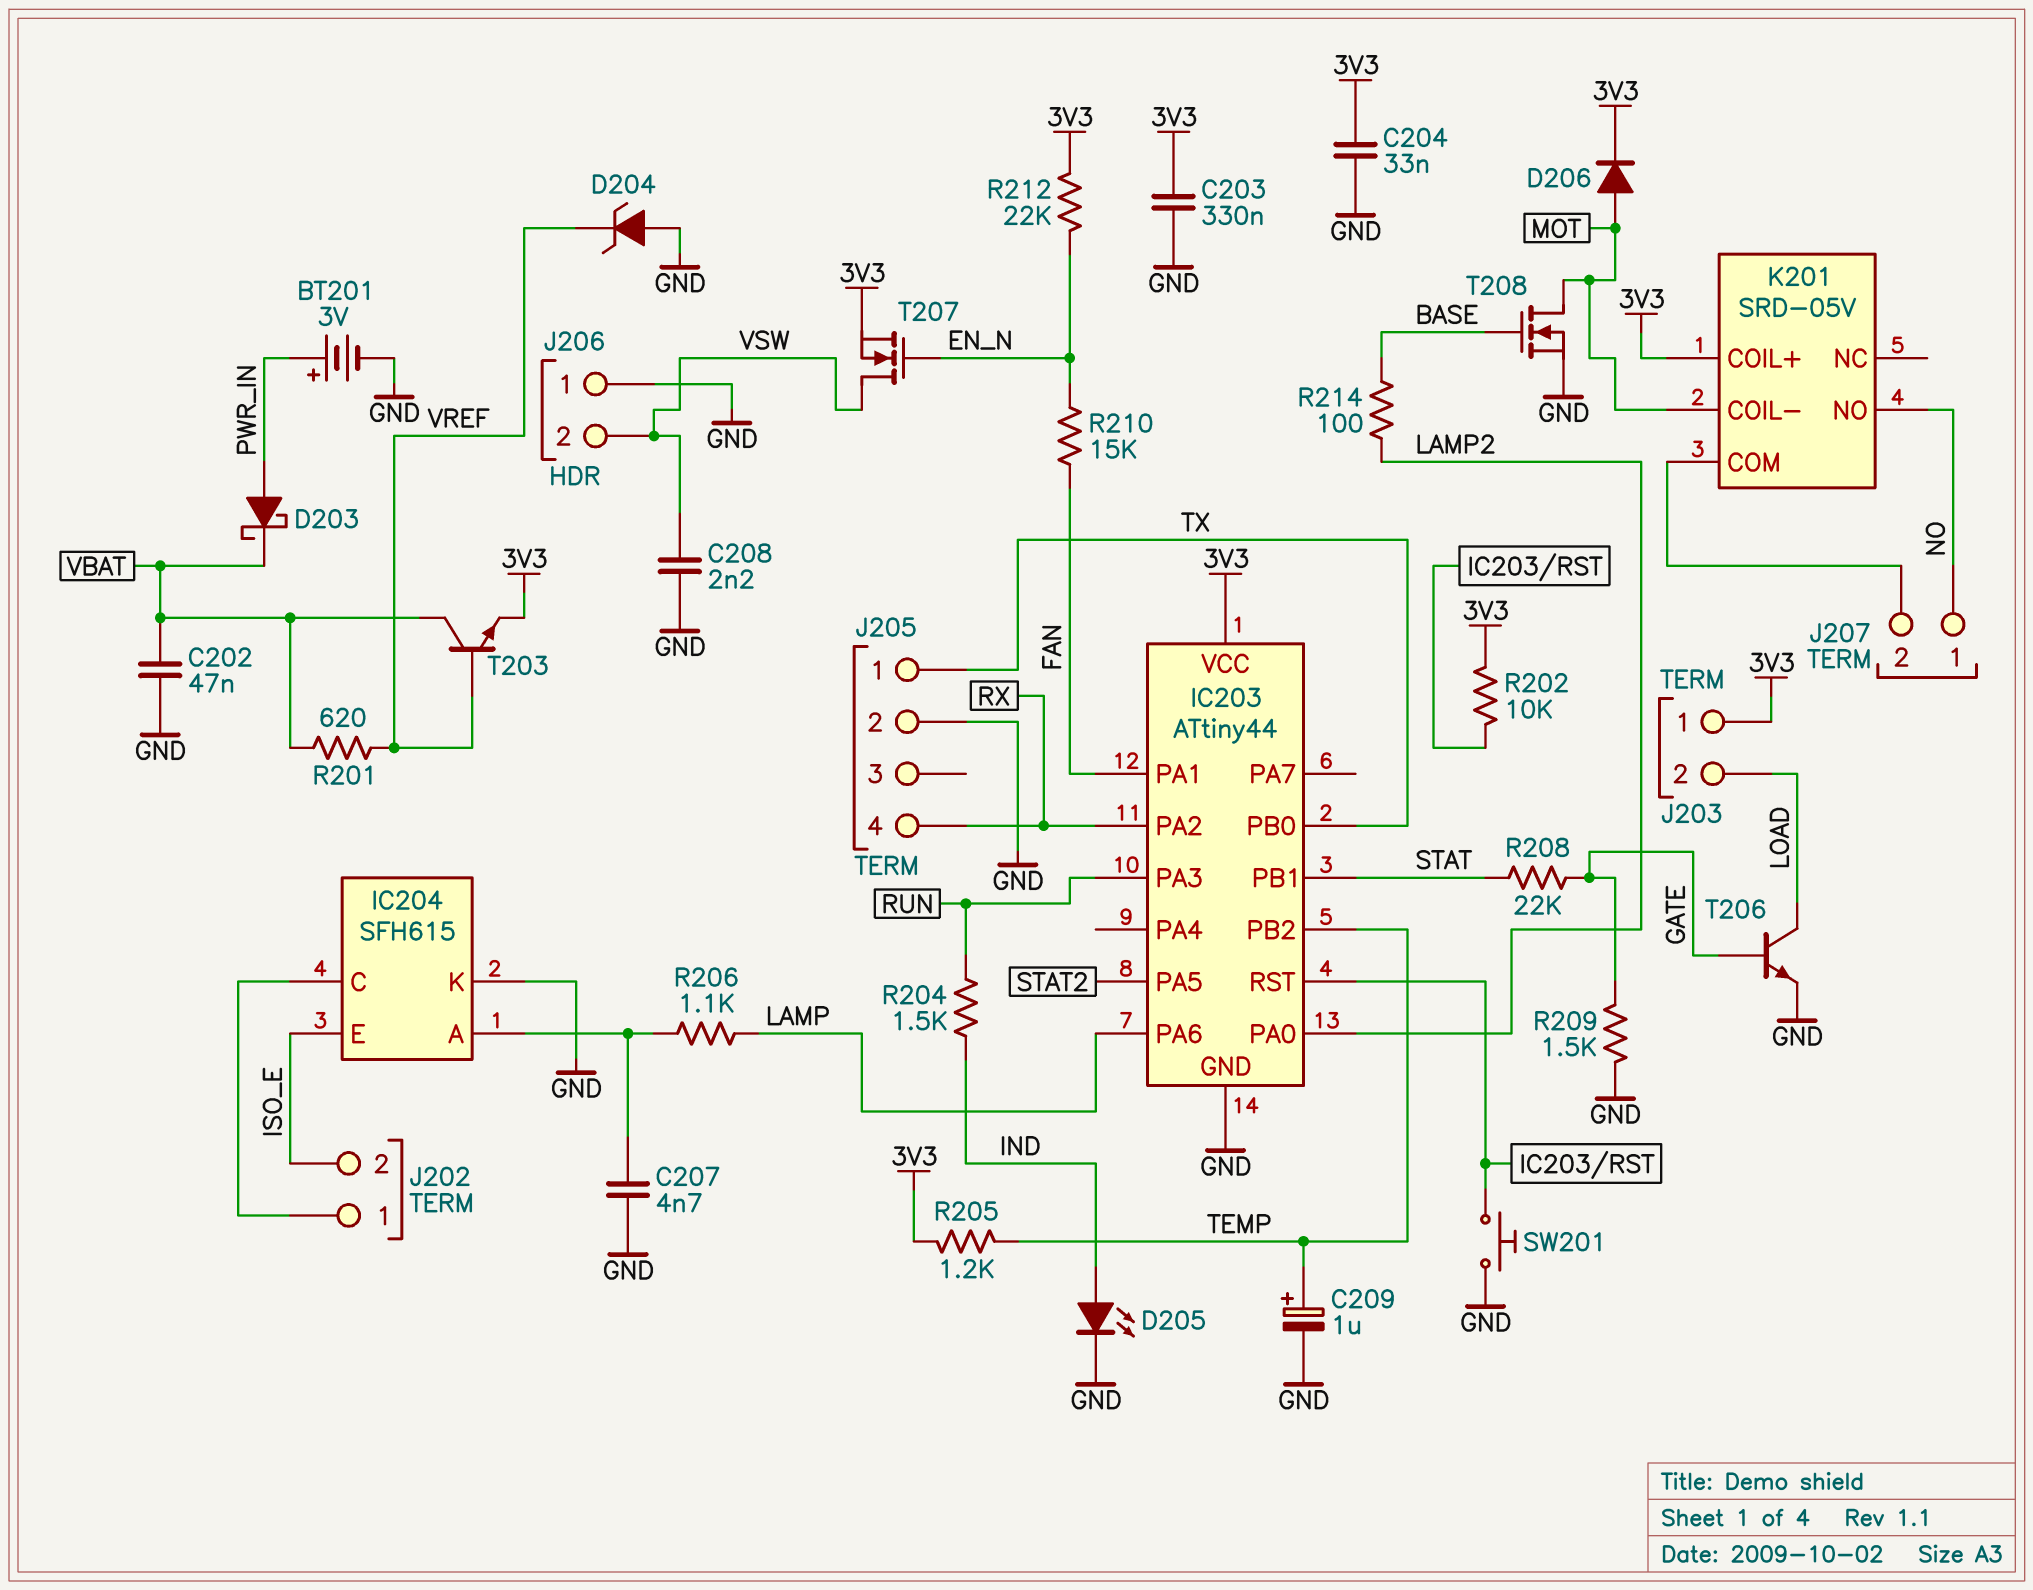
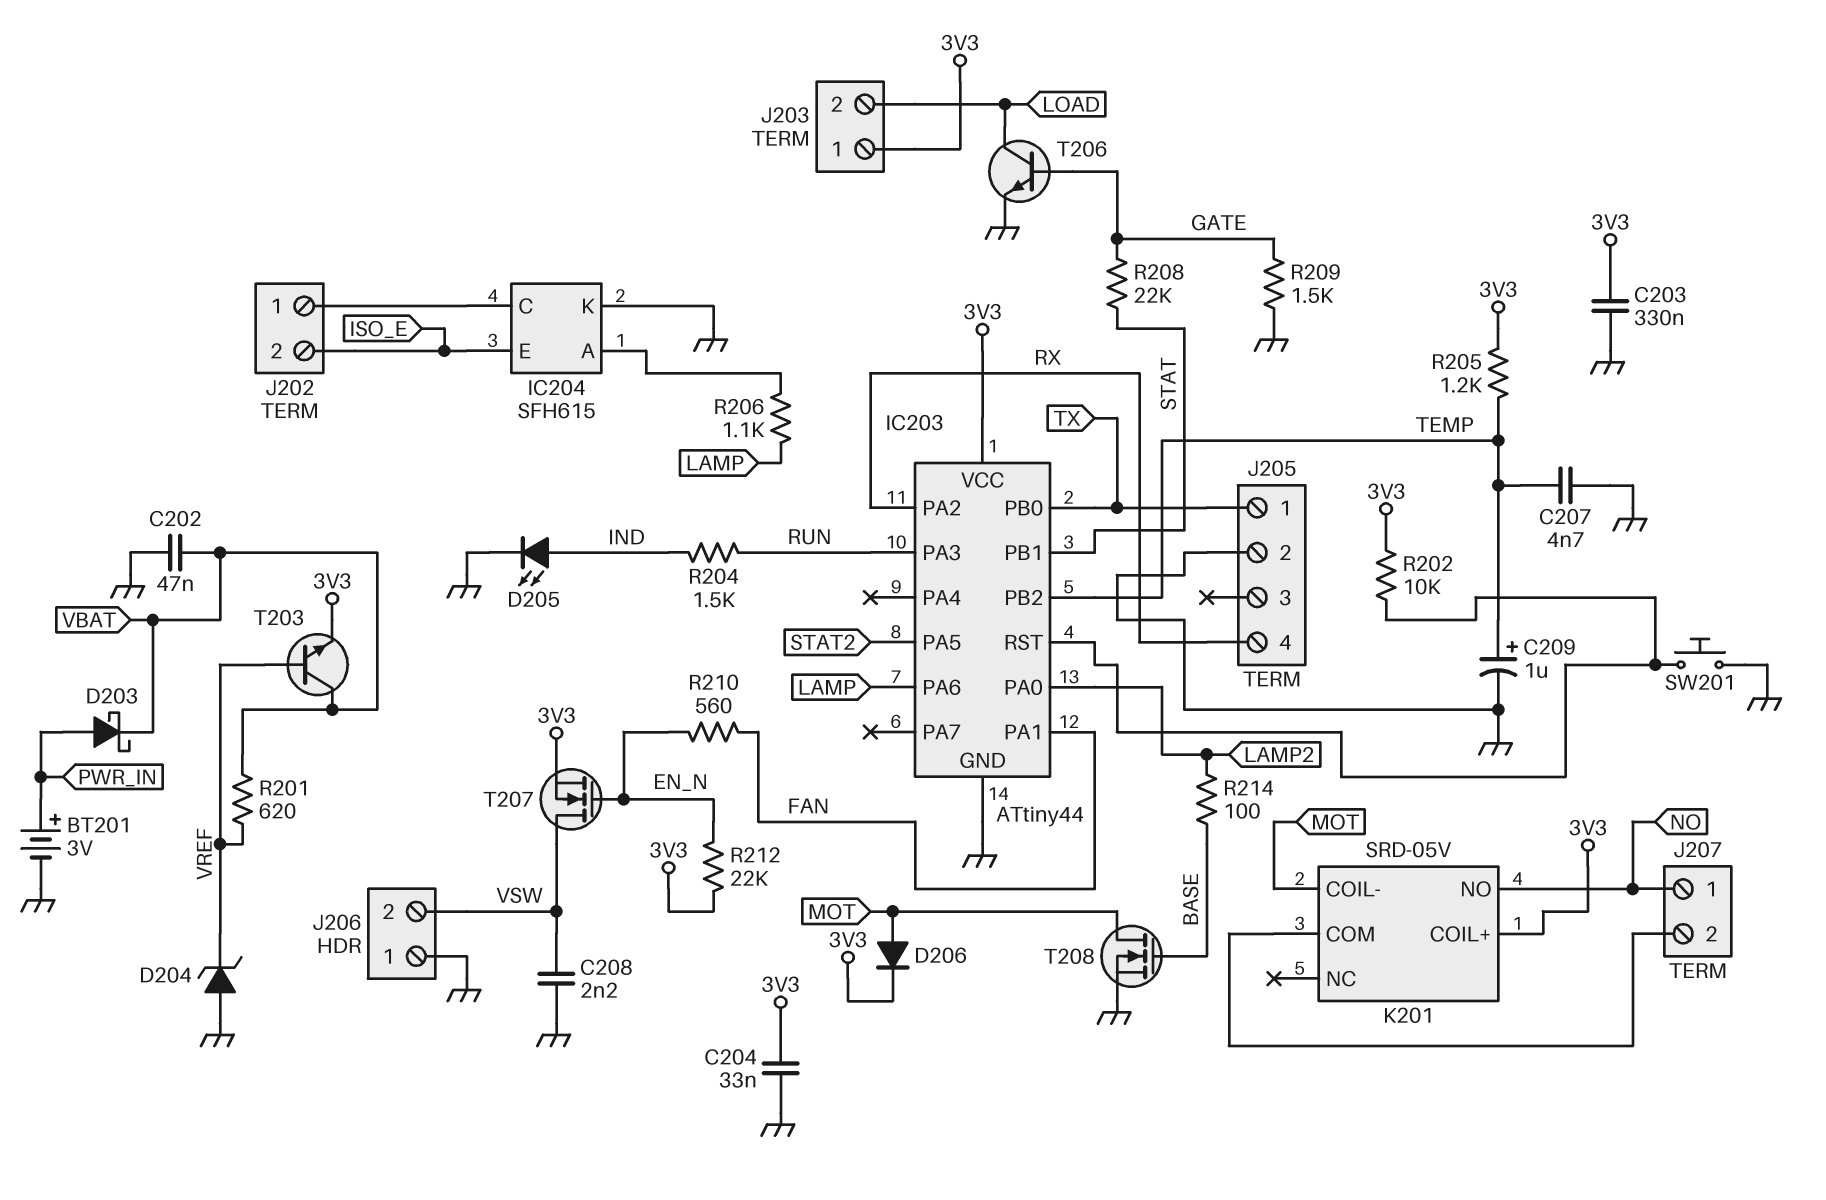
C207: 4.7nF (GND, IC204/A) -> 4.7nF (GND, TEMP)
R210: 15k (EN_N, FAN) -> 560 (EN_N, FAN)

